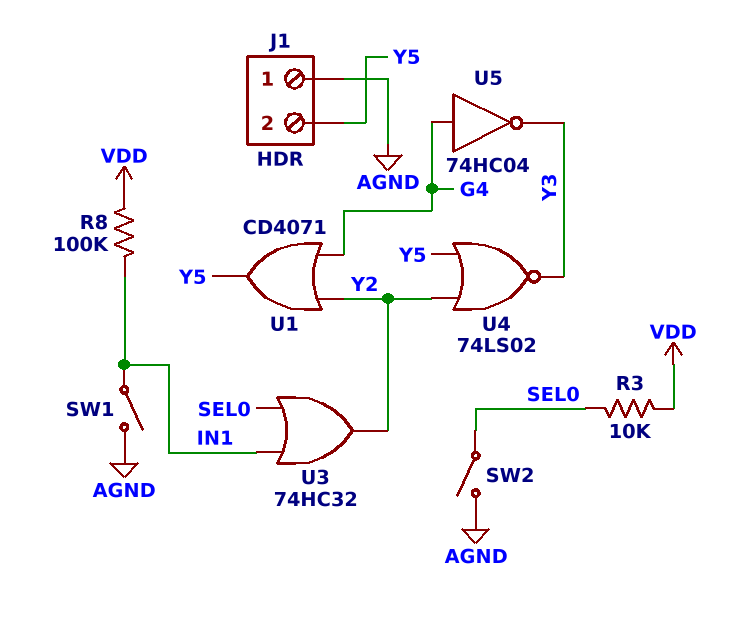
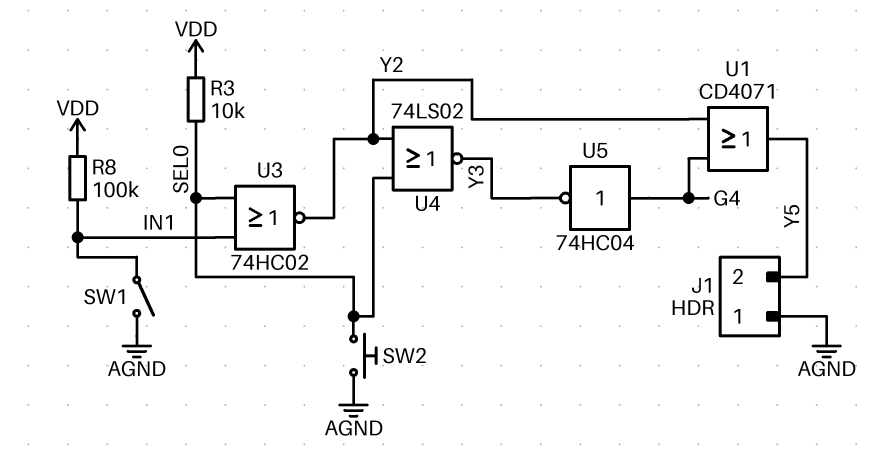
SW2: switch (AGND, SEL0) -> button (AGND, SEL0)
U3: OR 74HC32 (in IN1, in SEL0, out Y2) -> NOR 74HC02 (in IN1, in SEL0, out Y2)
U4: NOR 74LS02 (in Y2, in Y5, out Y3) -> NOR 74LS02 (in SEL0, in Y2, out Y3)

